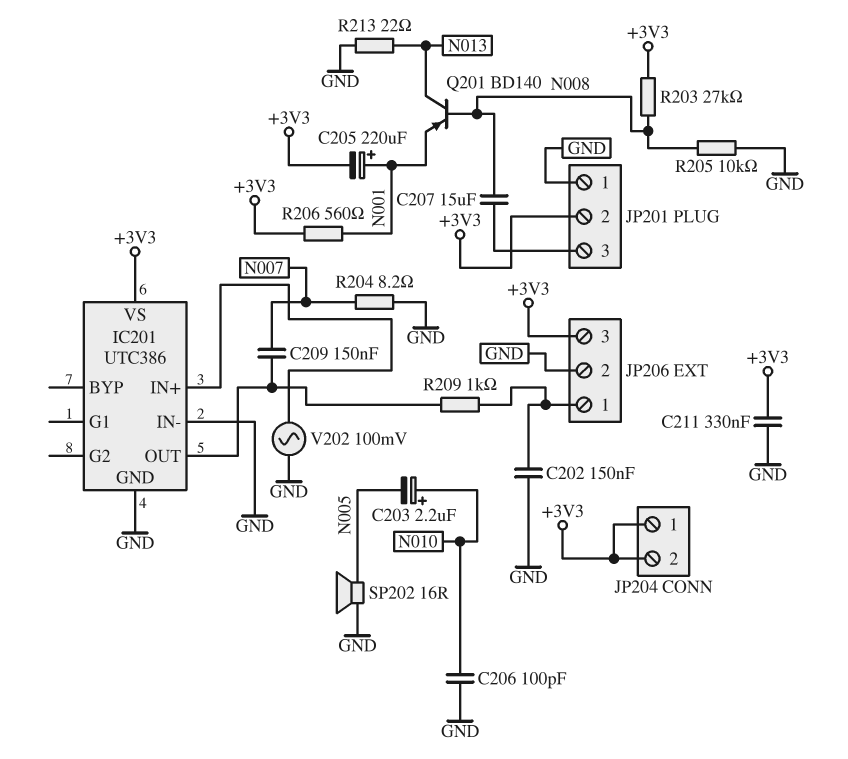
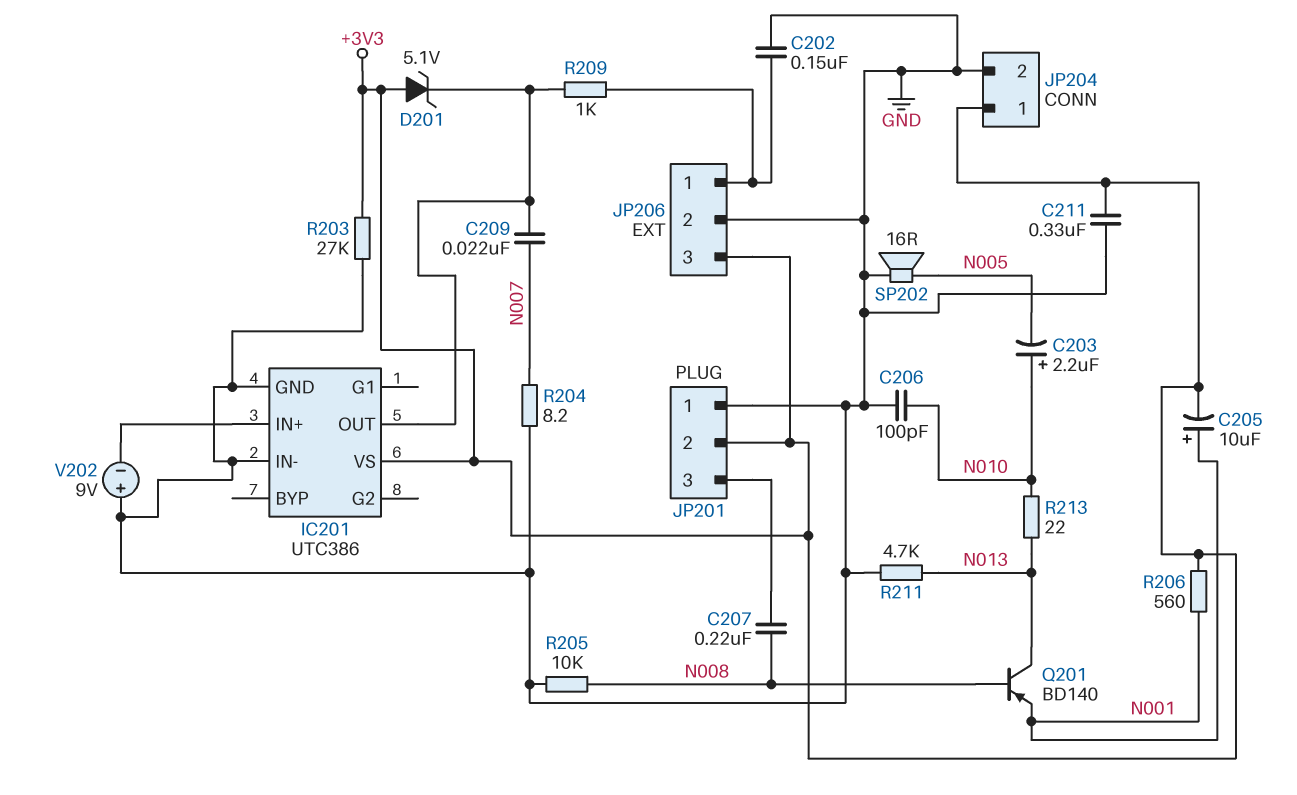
C205: 220uF (plus N001, minus +3V3) -> 10uF (plus N001, minus +3V3)
C207: 15uF (JP201/3, N008) -> 220nF (JP201/3, N008)
C209: 150nF (IC201/OUT, N007) -> 22nF (IC201/OUT, N007)
D201: none -> zener 5.1V (A +3V3, K IC201/OUT)
JP204 pin 2: +3V3 -> GND
R203: 27k (+3V3, N008) -> 27k (+3V3, GND)
R211: none -> 4.7k (GND, N013)
R213: 22 (GND, N013) -> 22 (N010, N013)
V202: AC 100mV (GND, IC201/IN+) -> 9V (plus GND, minus IC201/IN+)

